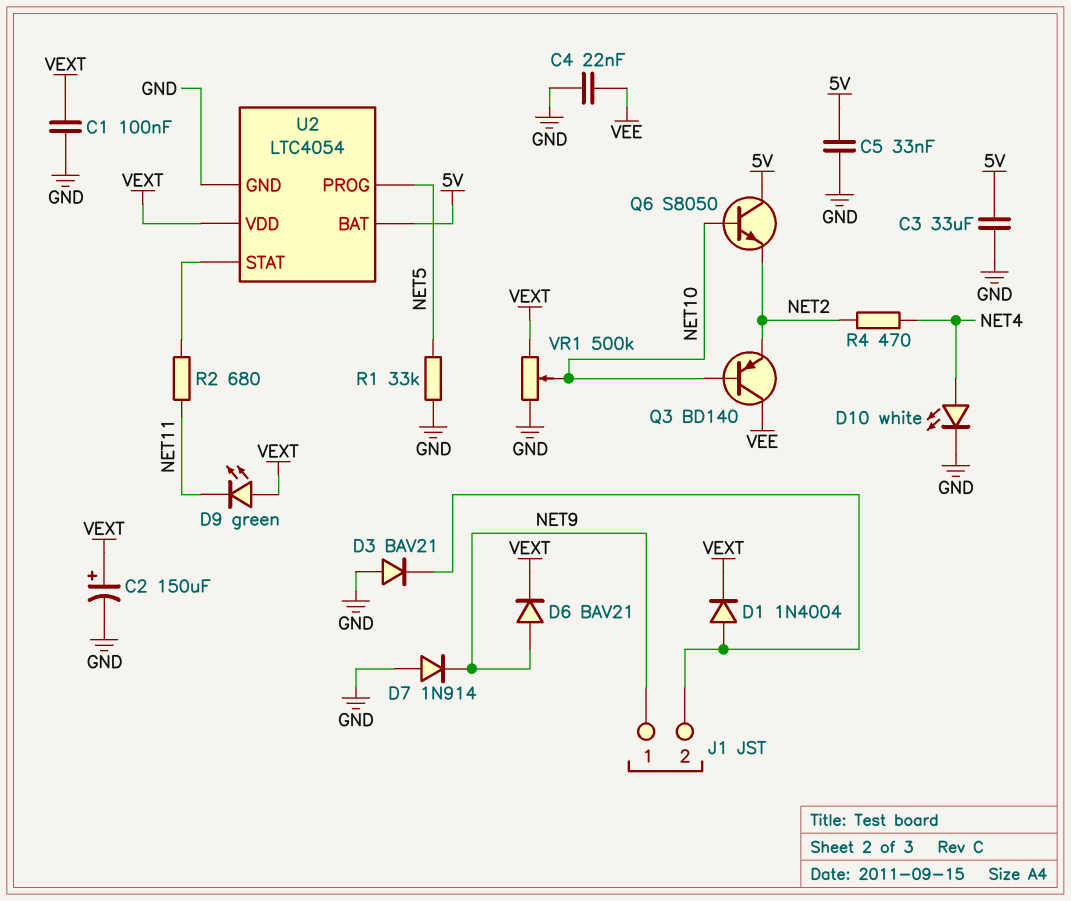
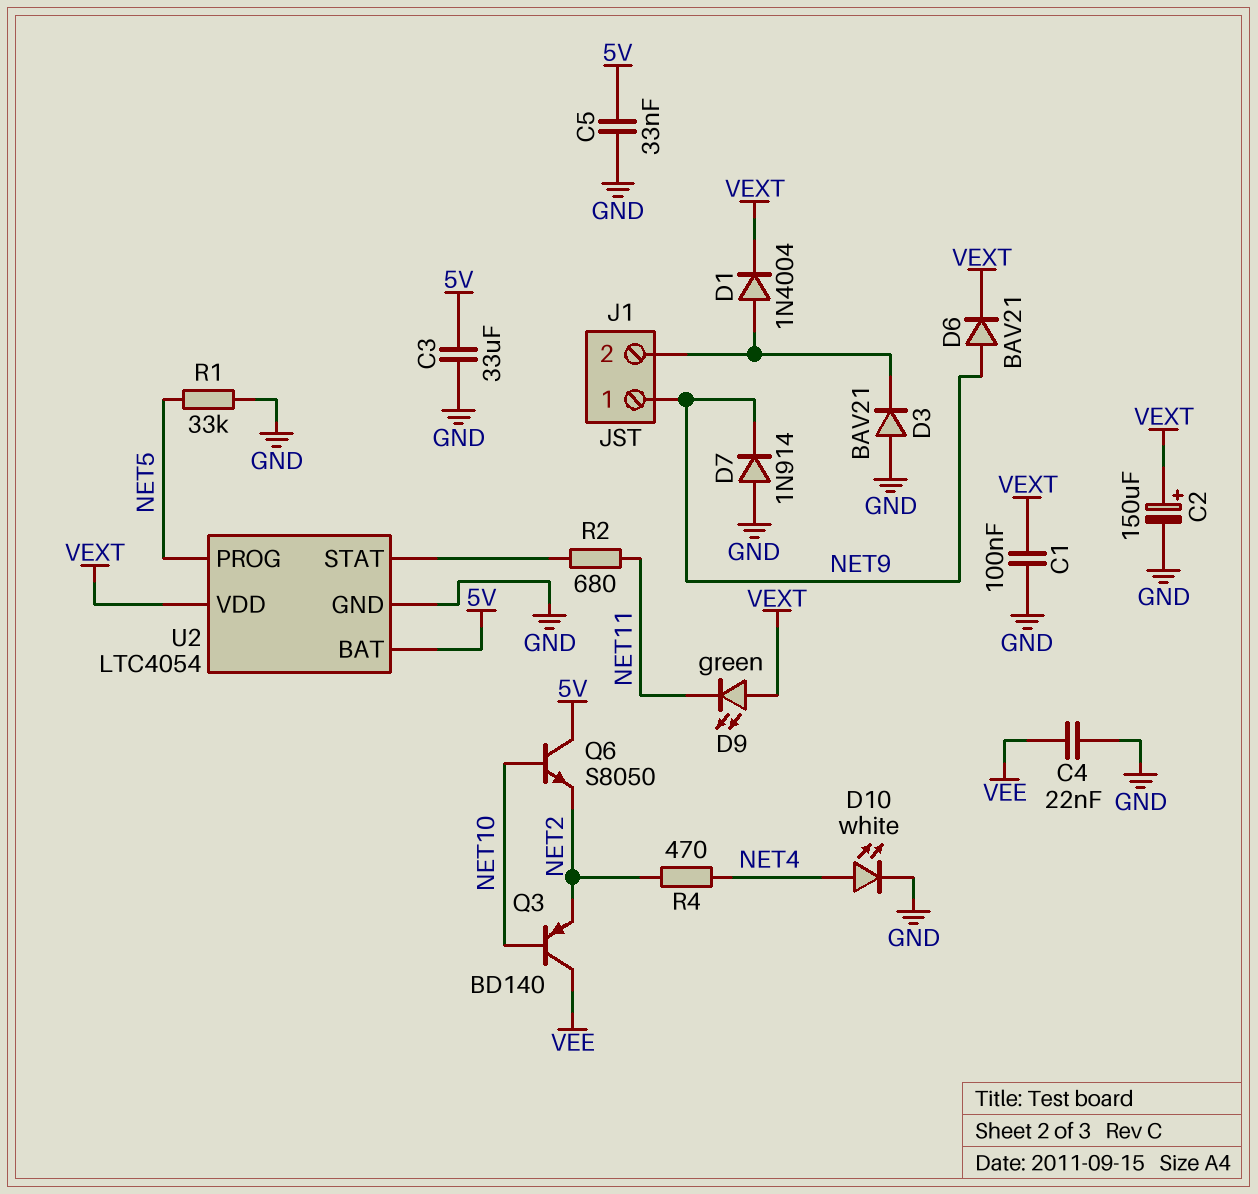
VR1: 500k (GND, VEXT, wiper NET10) -> none

